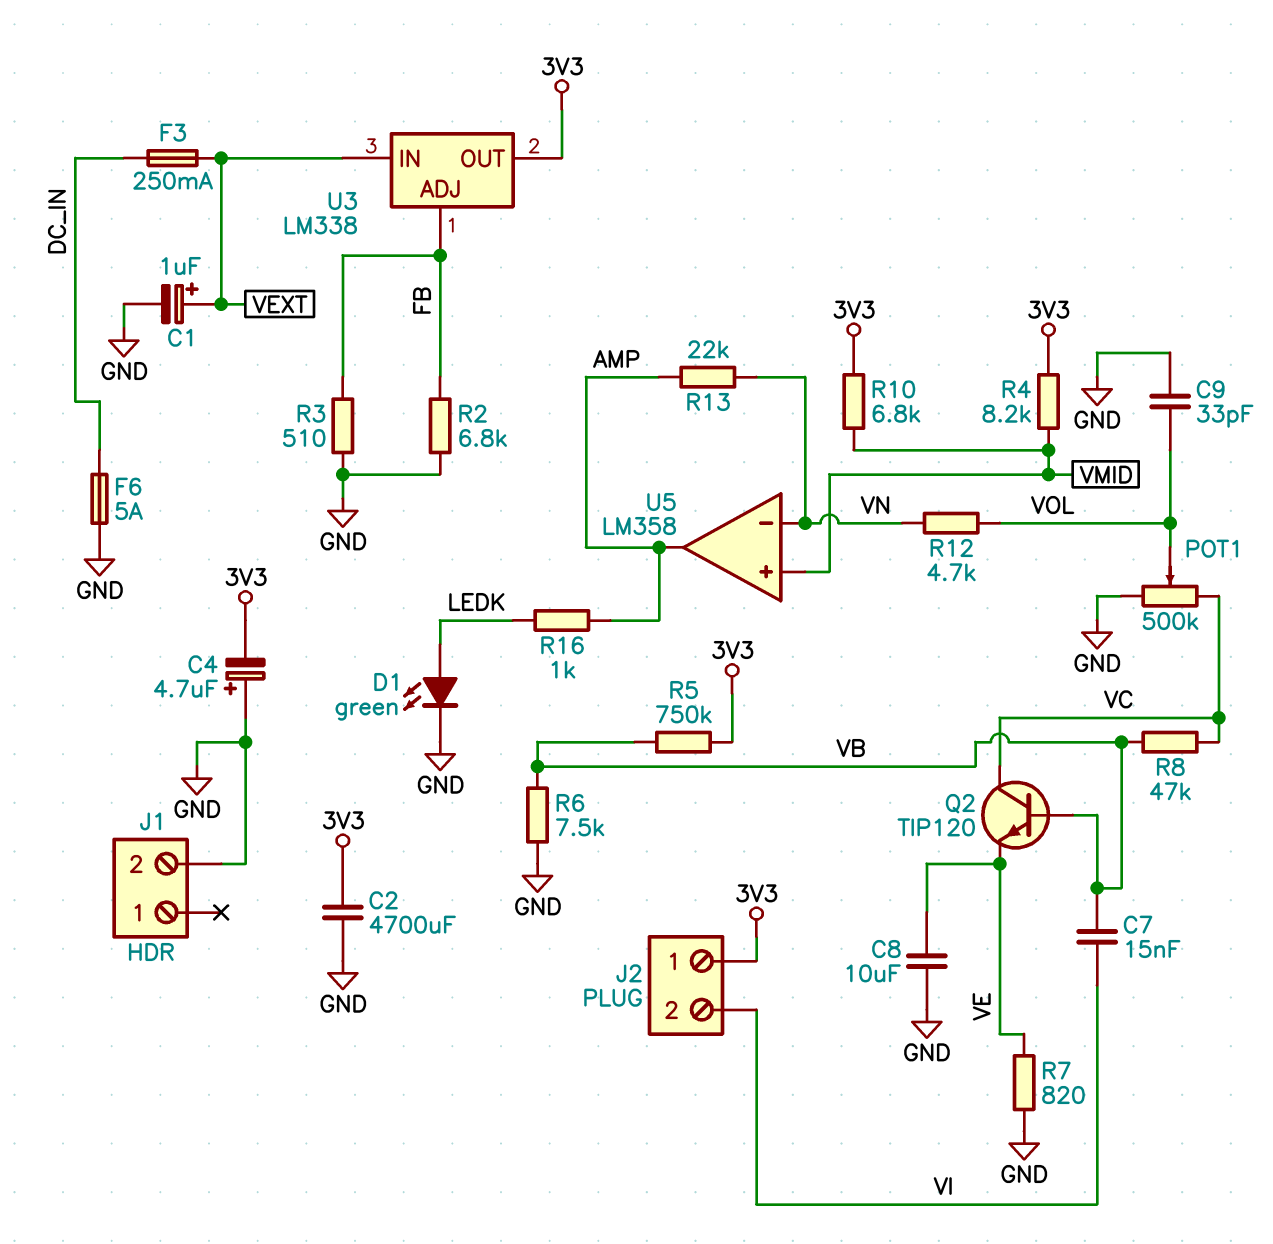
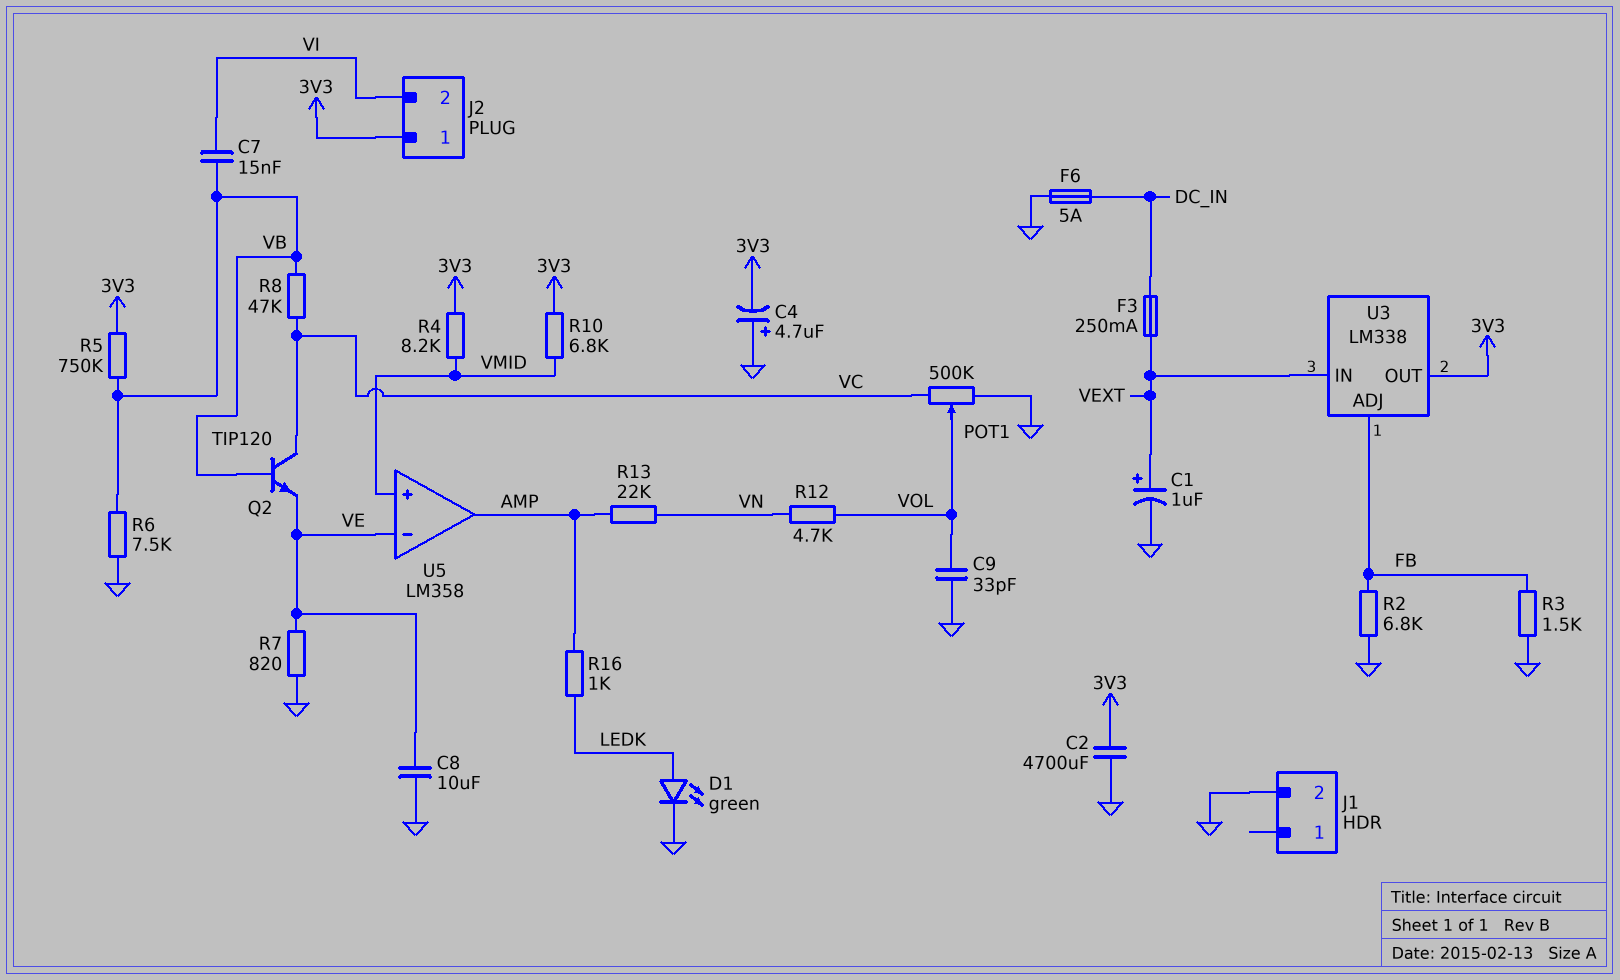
R3: 510 (FB, GND) -> 1.5k (FB, GND)
U5 pin in-: VN -> VE

